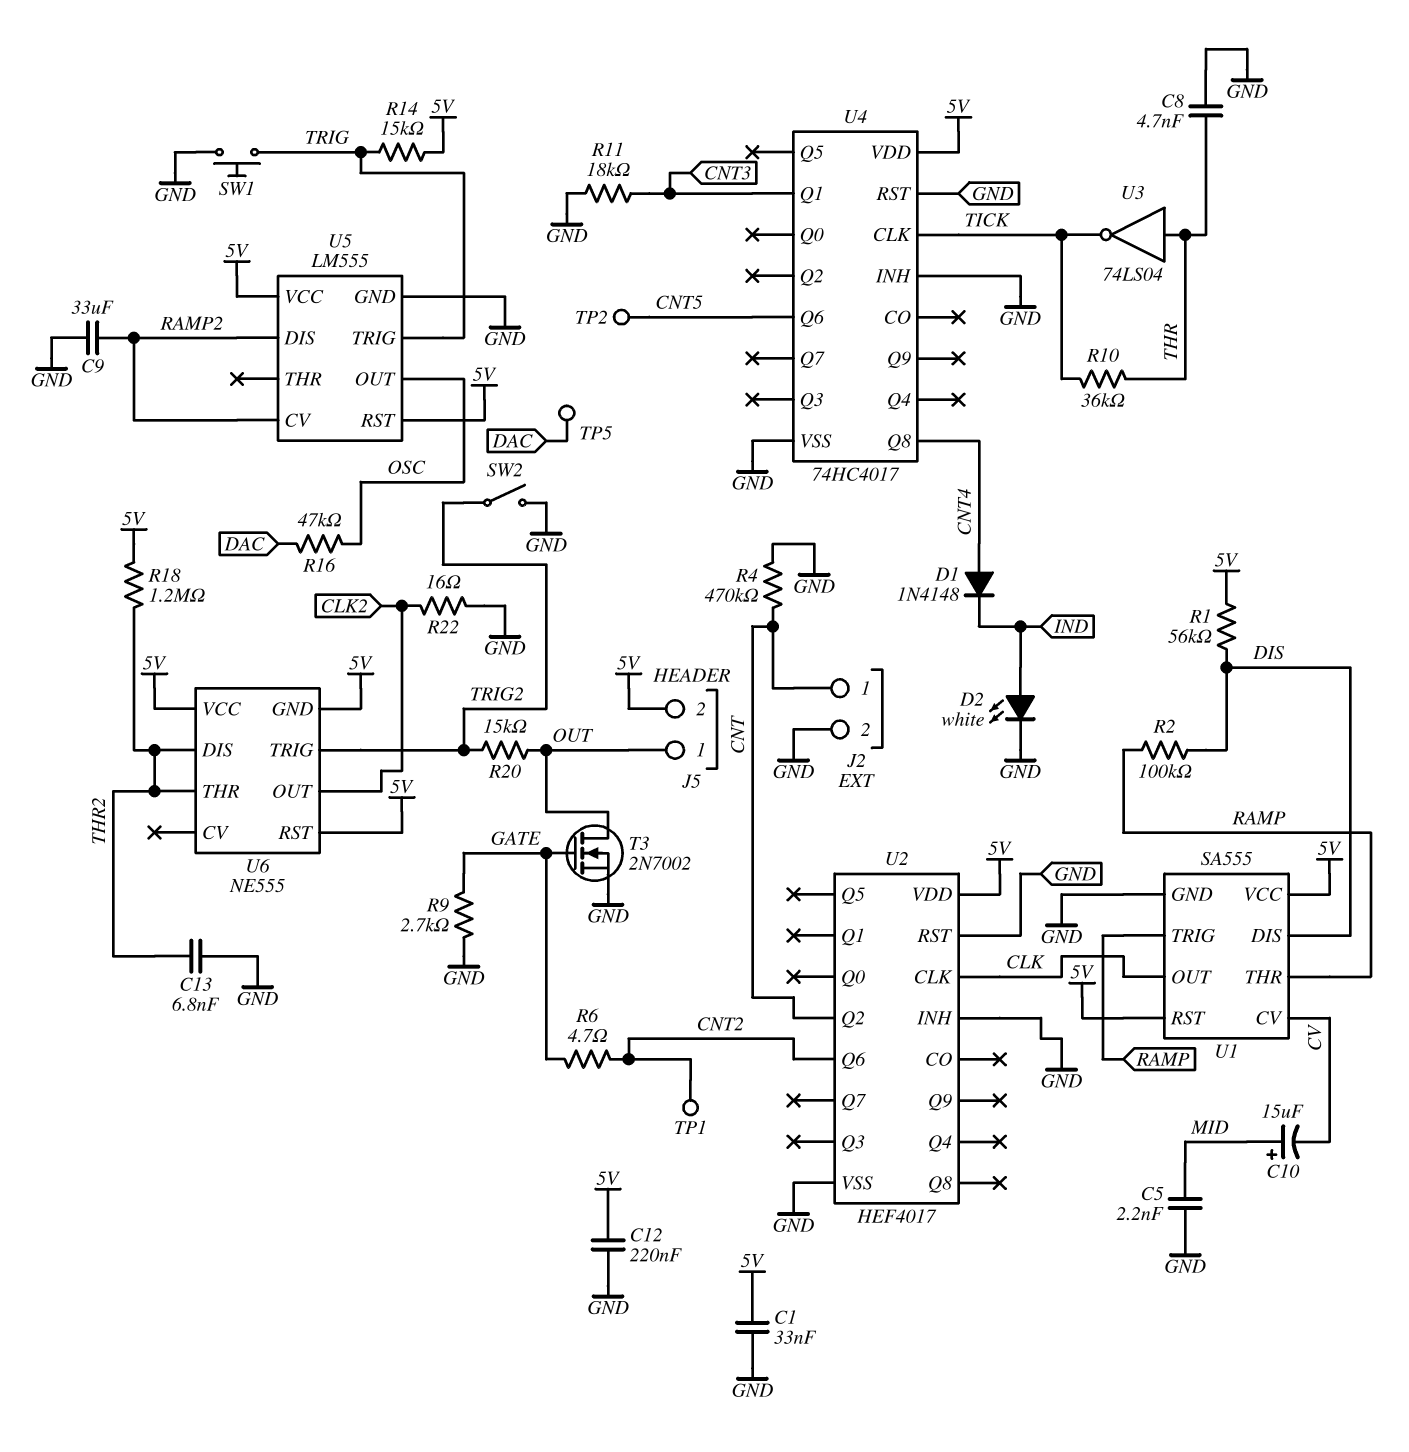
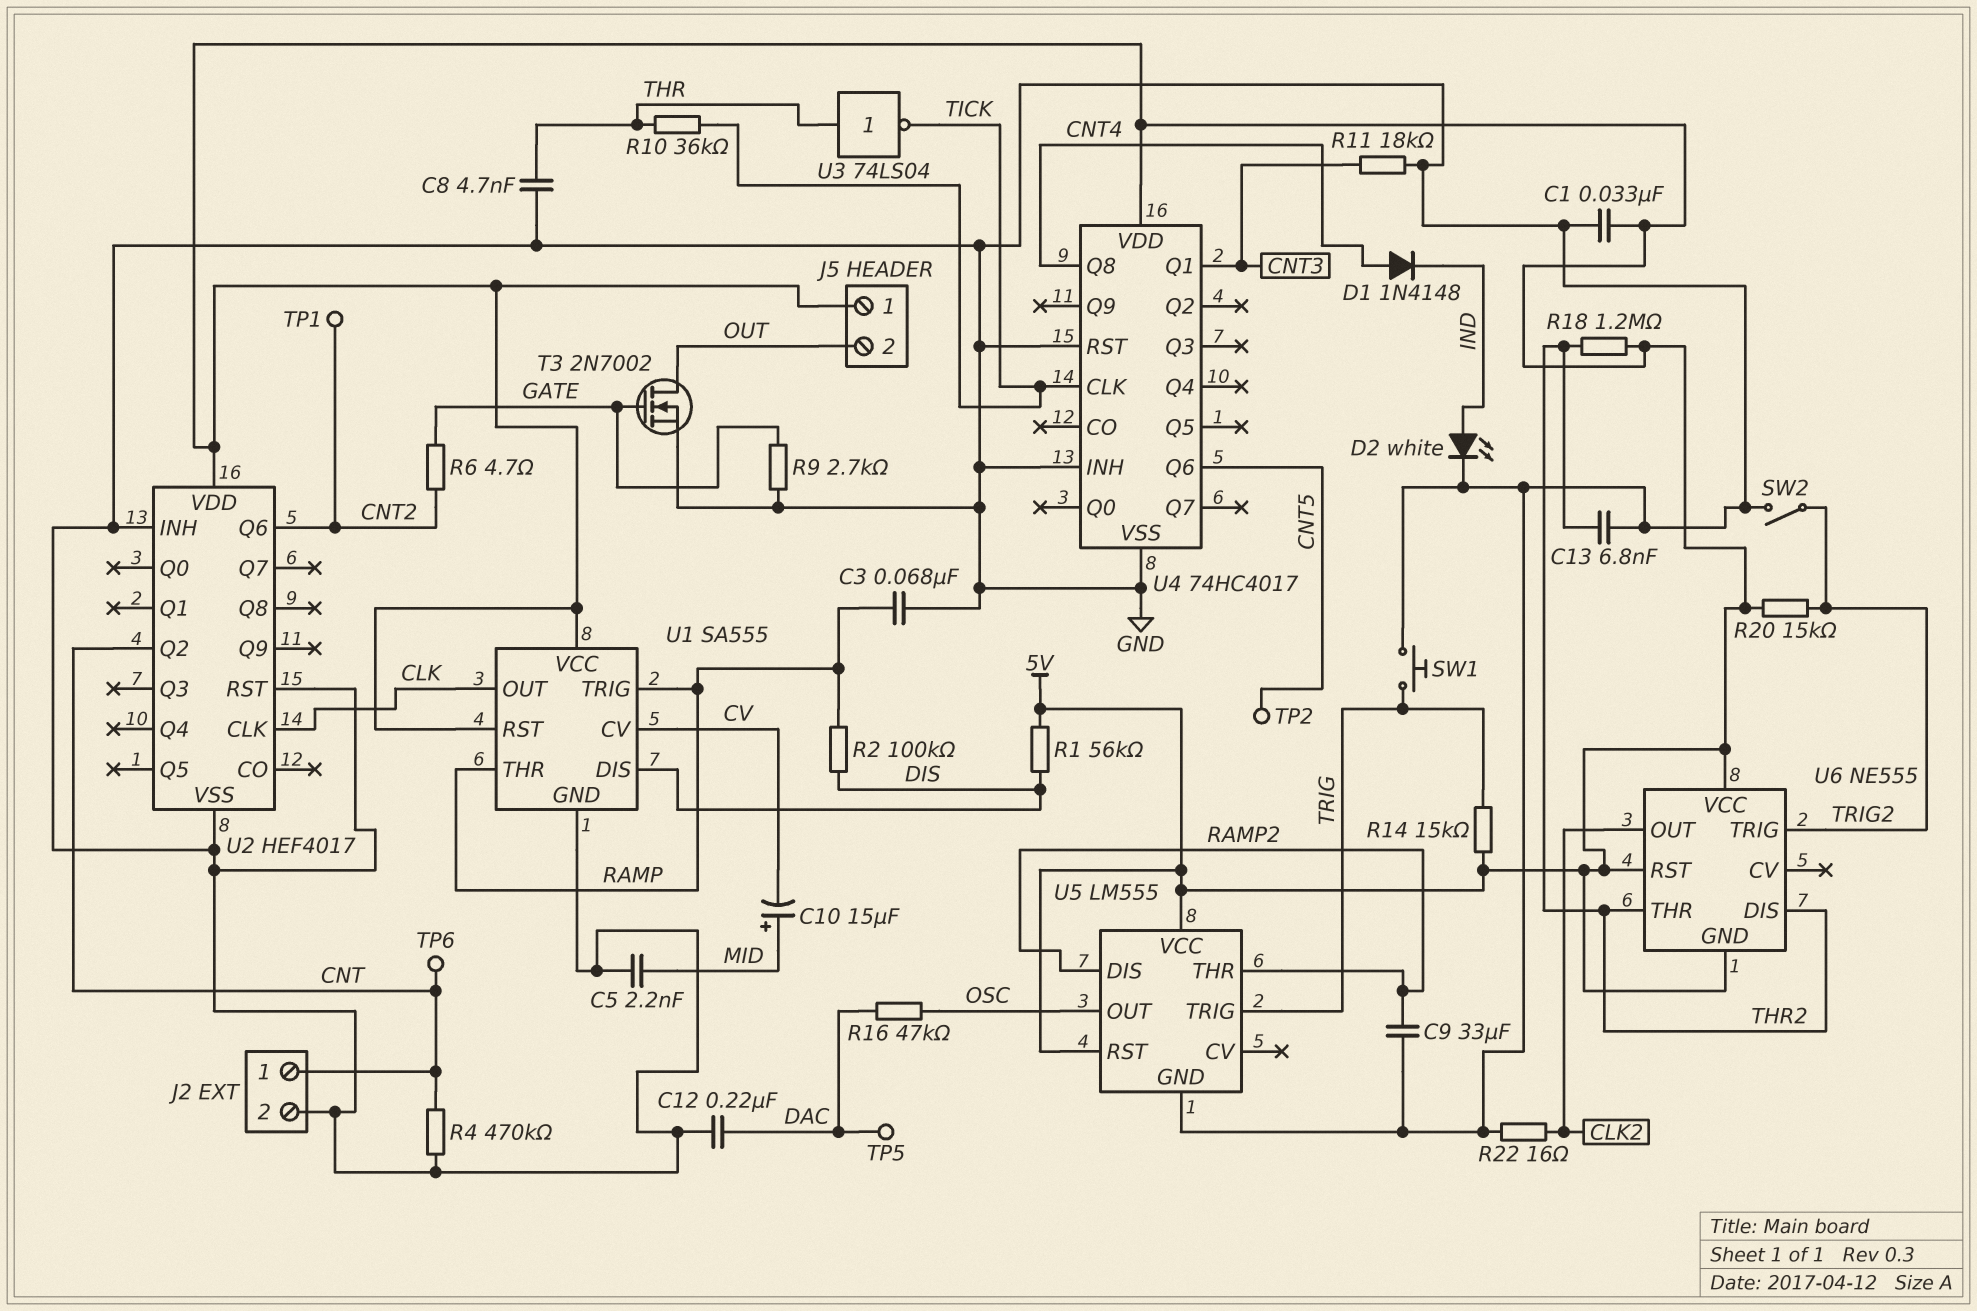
C3: none -> 68nF (GND, RAMP)
C12: 220nF (5V, GND) -> 220nF (DAC, GND)
J5 pin 1: OUT -> 5V
J5 pin 2: 5V -> OUT
R20: 15k (OUT, TRIG2) -> 15k (5V, TRIG2)
TP6: none -> test point (CNT)
U5 pin CV: RAMP2 -> none
U5 pin THR: none -> RAMP2

